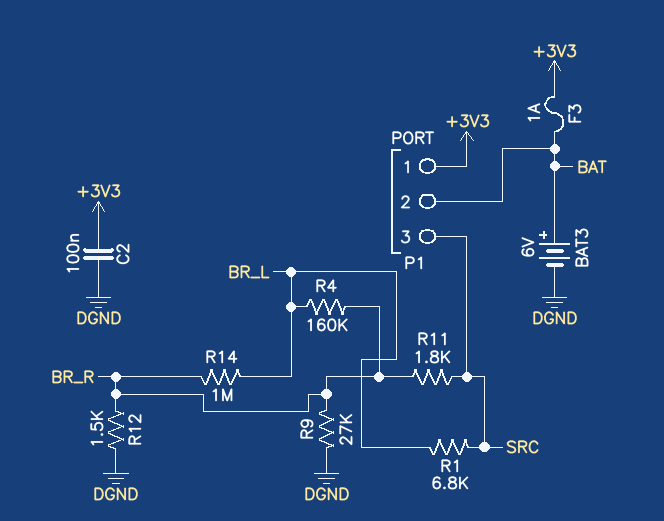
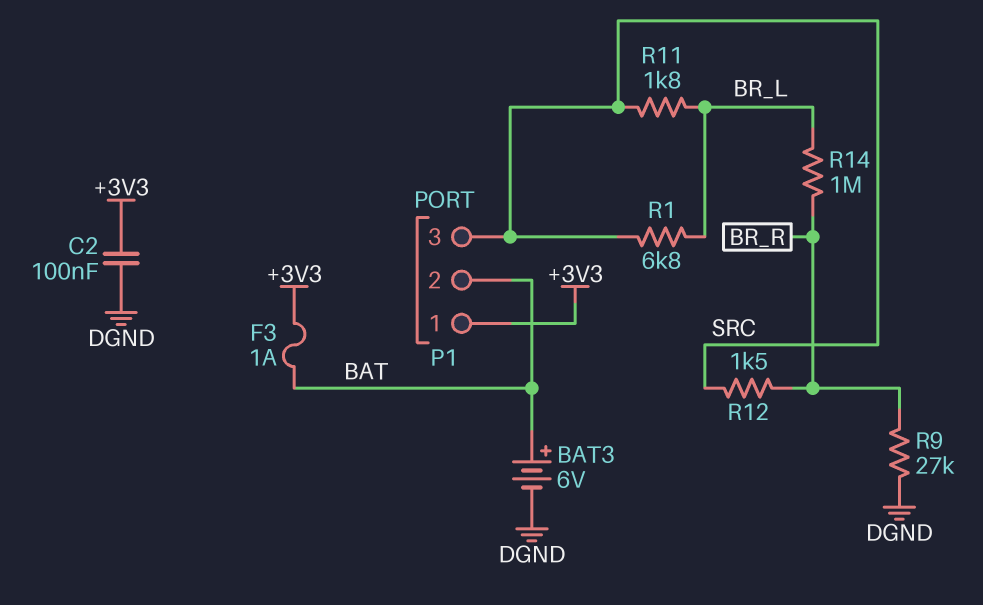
R4: 160k (BR_L, BR_R) -> none
R11: 1.8k (BR_R, SRC) -> 1.8k (BR_L, SRC)
R12: 1.5k (BR_R, DGND) -> 1.5k (BR_R, SRC)

